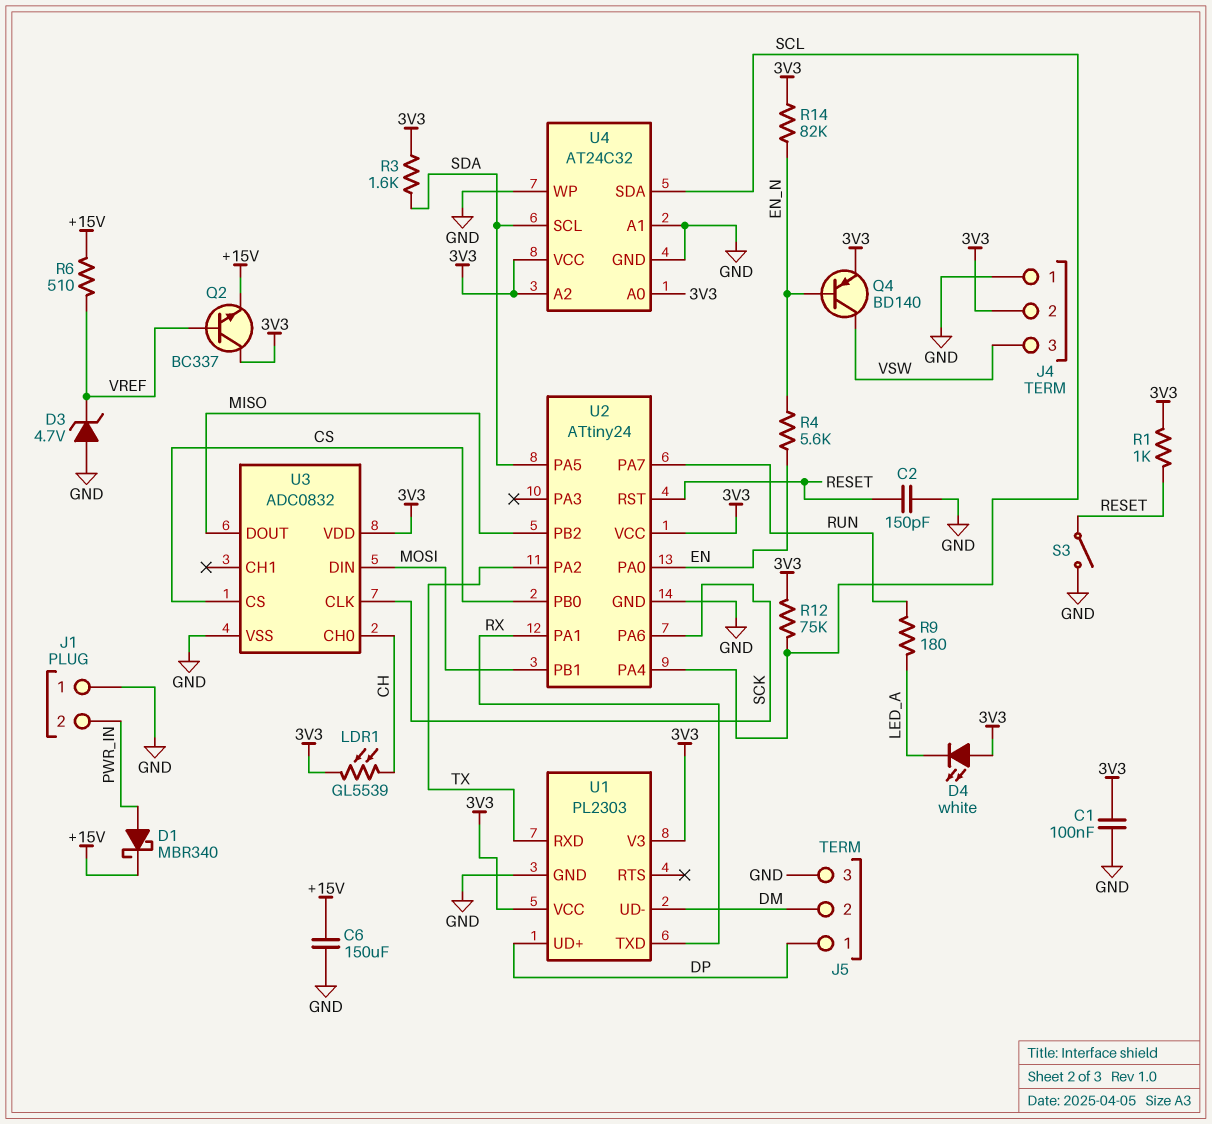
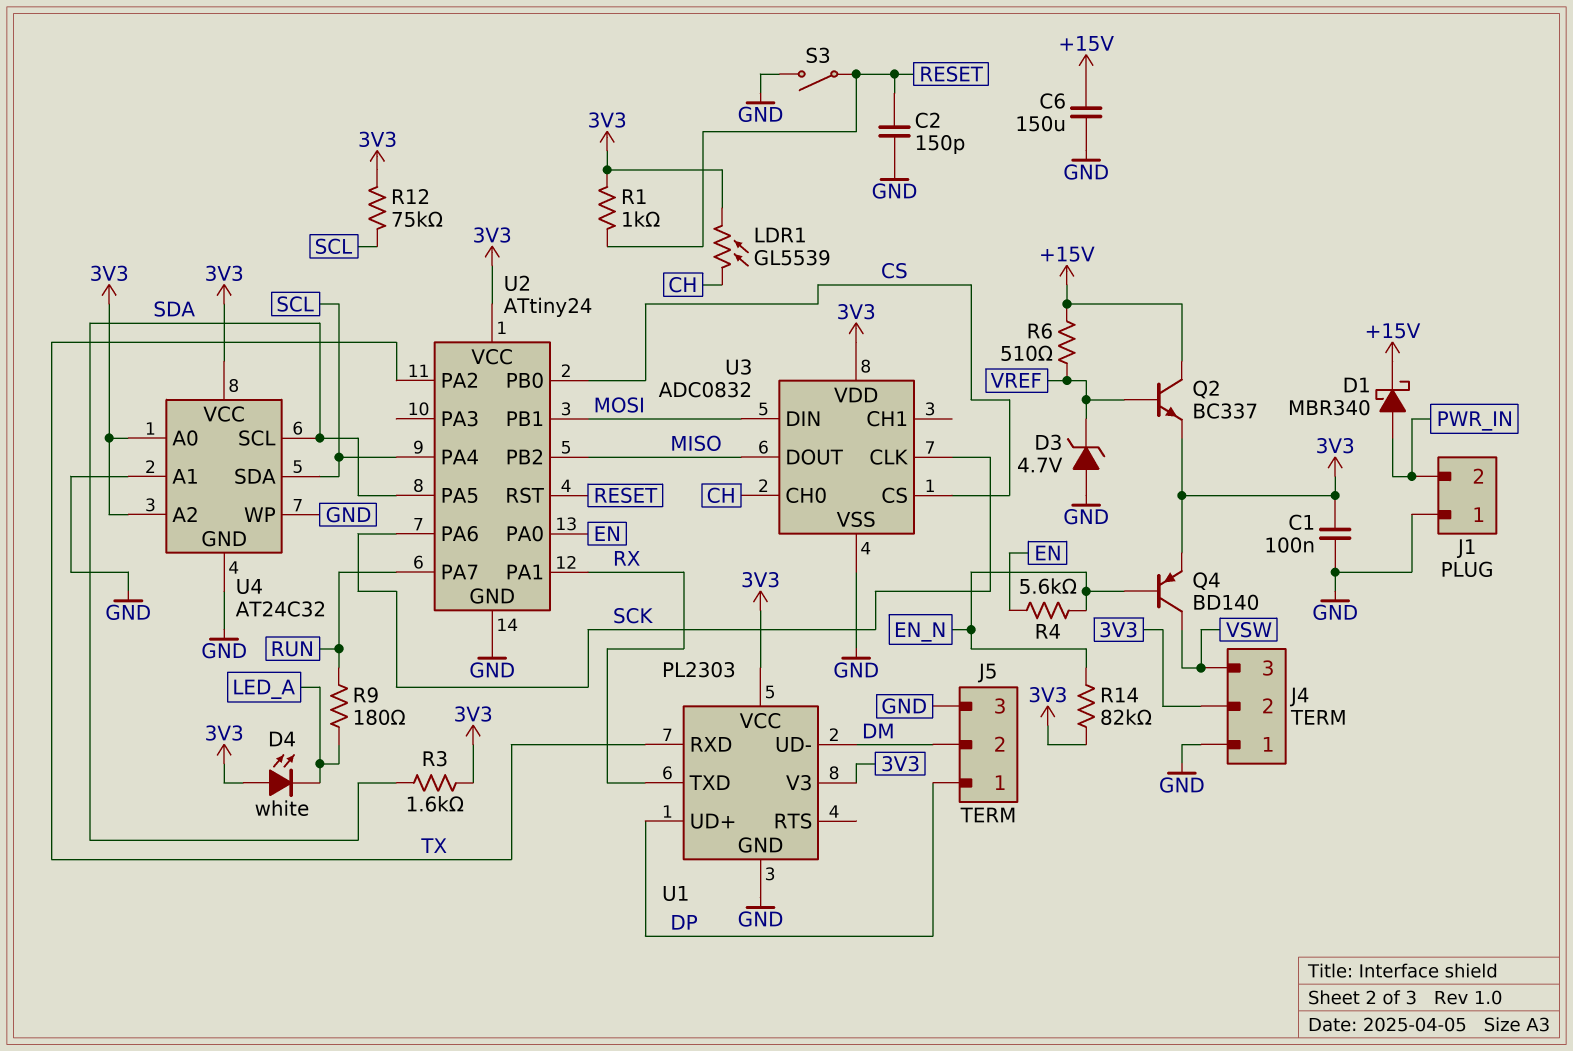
Q2: NPN BC337 (B VREF, C 3V3, E +15V) -> NPN BC337 (B VREF, C +15V, E 3V3)

